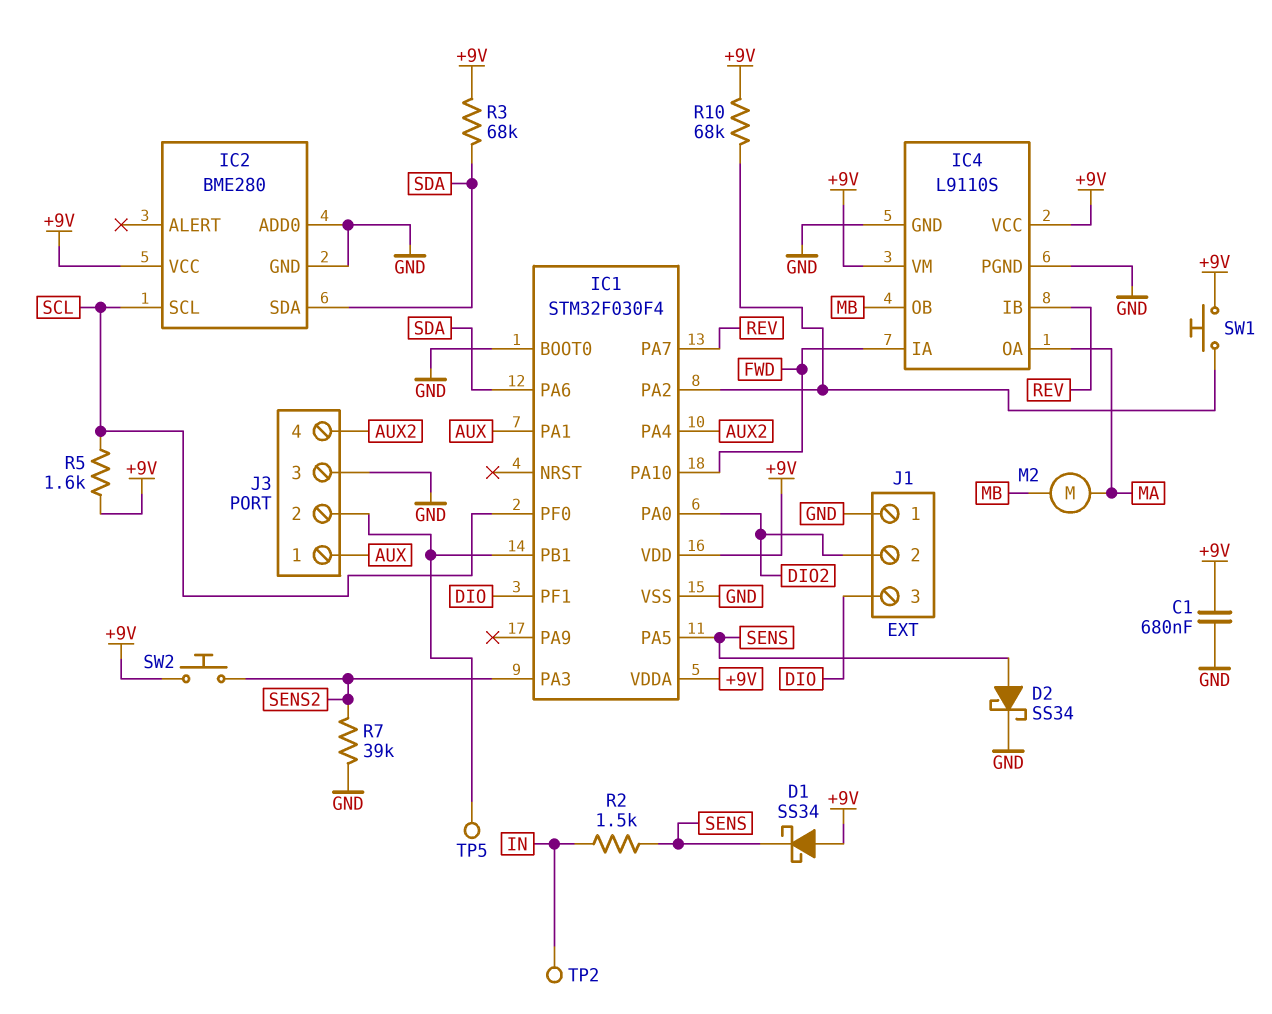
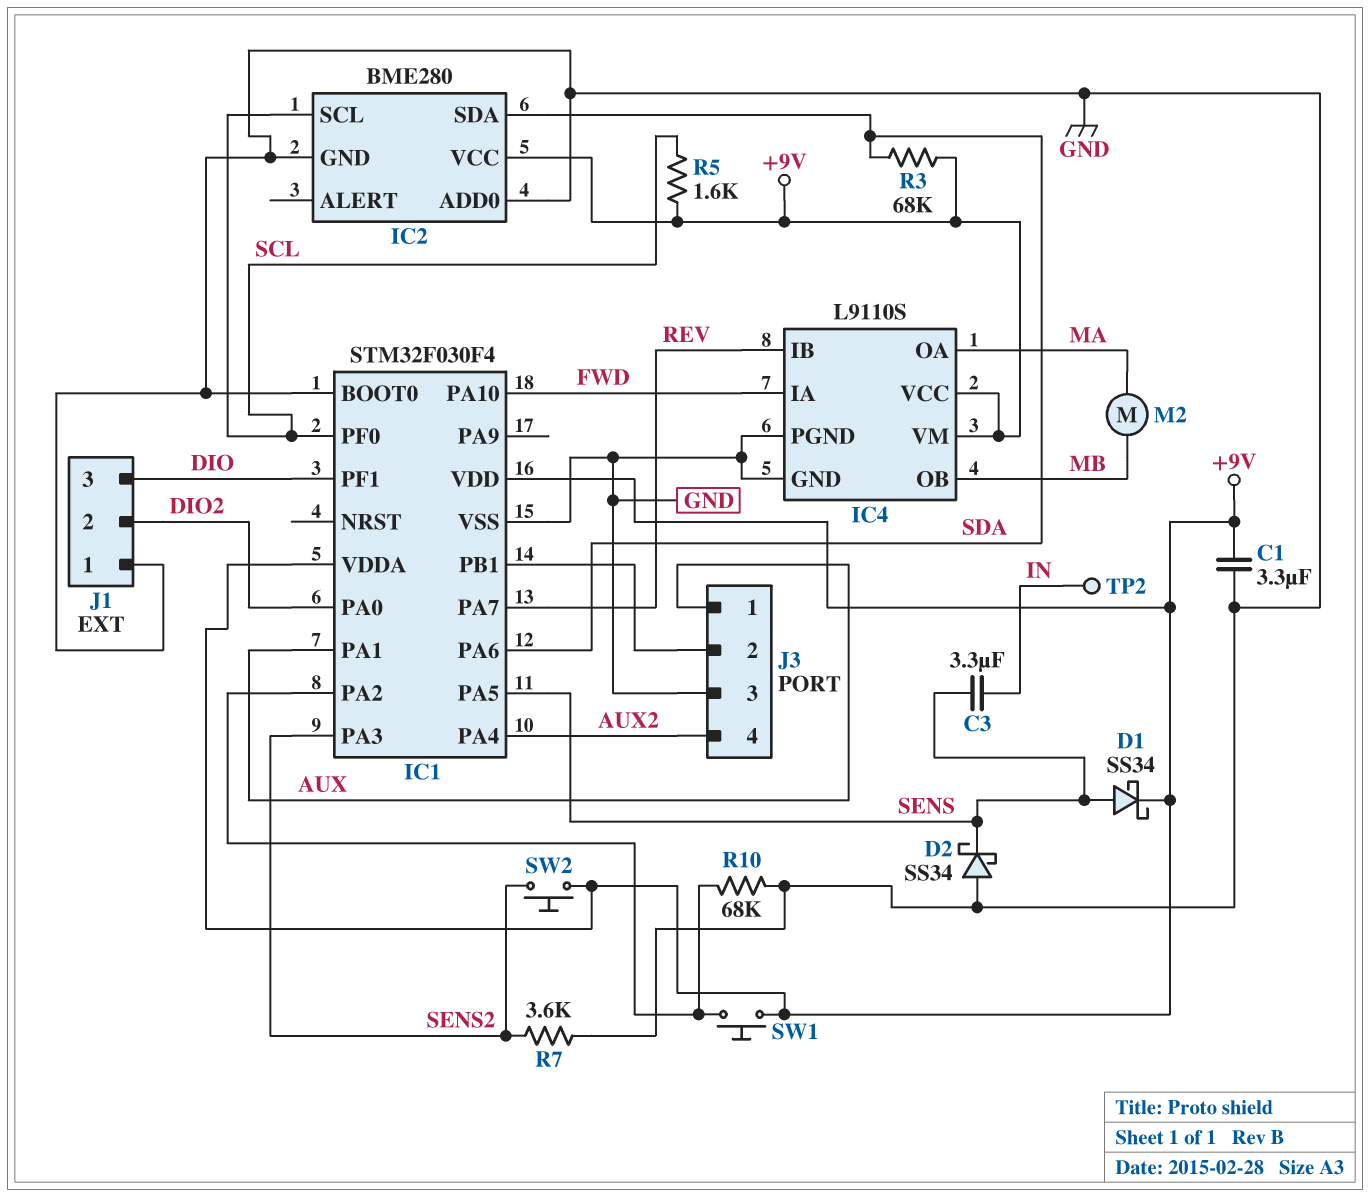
C1: 680nF (+9V, GND) -> 3.3uF (+9V, GND)
C3: none -> 3.3uF (IN, SENS)
D1: schottky SS34 (A +9V, K SENS) -> schottky SS34 (A SENS, K +9V)
D2: schottky SS34 (A SENS, K GND) -> schottky SS34 (A GND, K SENS)
R2: 1.5k (IN, SENS) -> none
R7: 39k (GND, SENS2) -> 3.6k (GND, SENS2)
R10: 68k (+9V, IC1/PA2) -> 68k (GND, IC1/PA2)
TP5: test point (IC1/PB1) -> none

